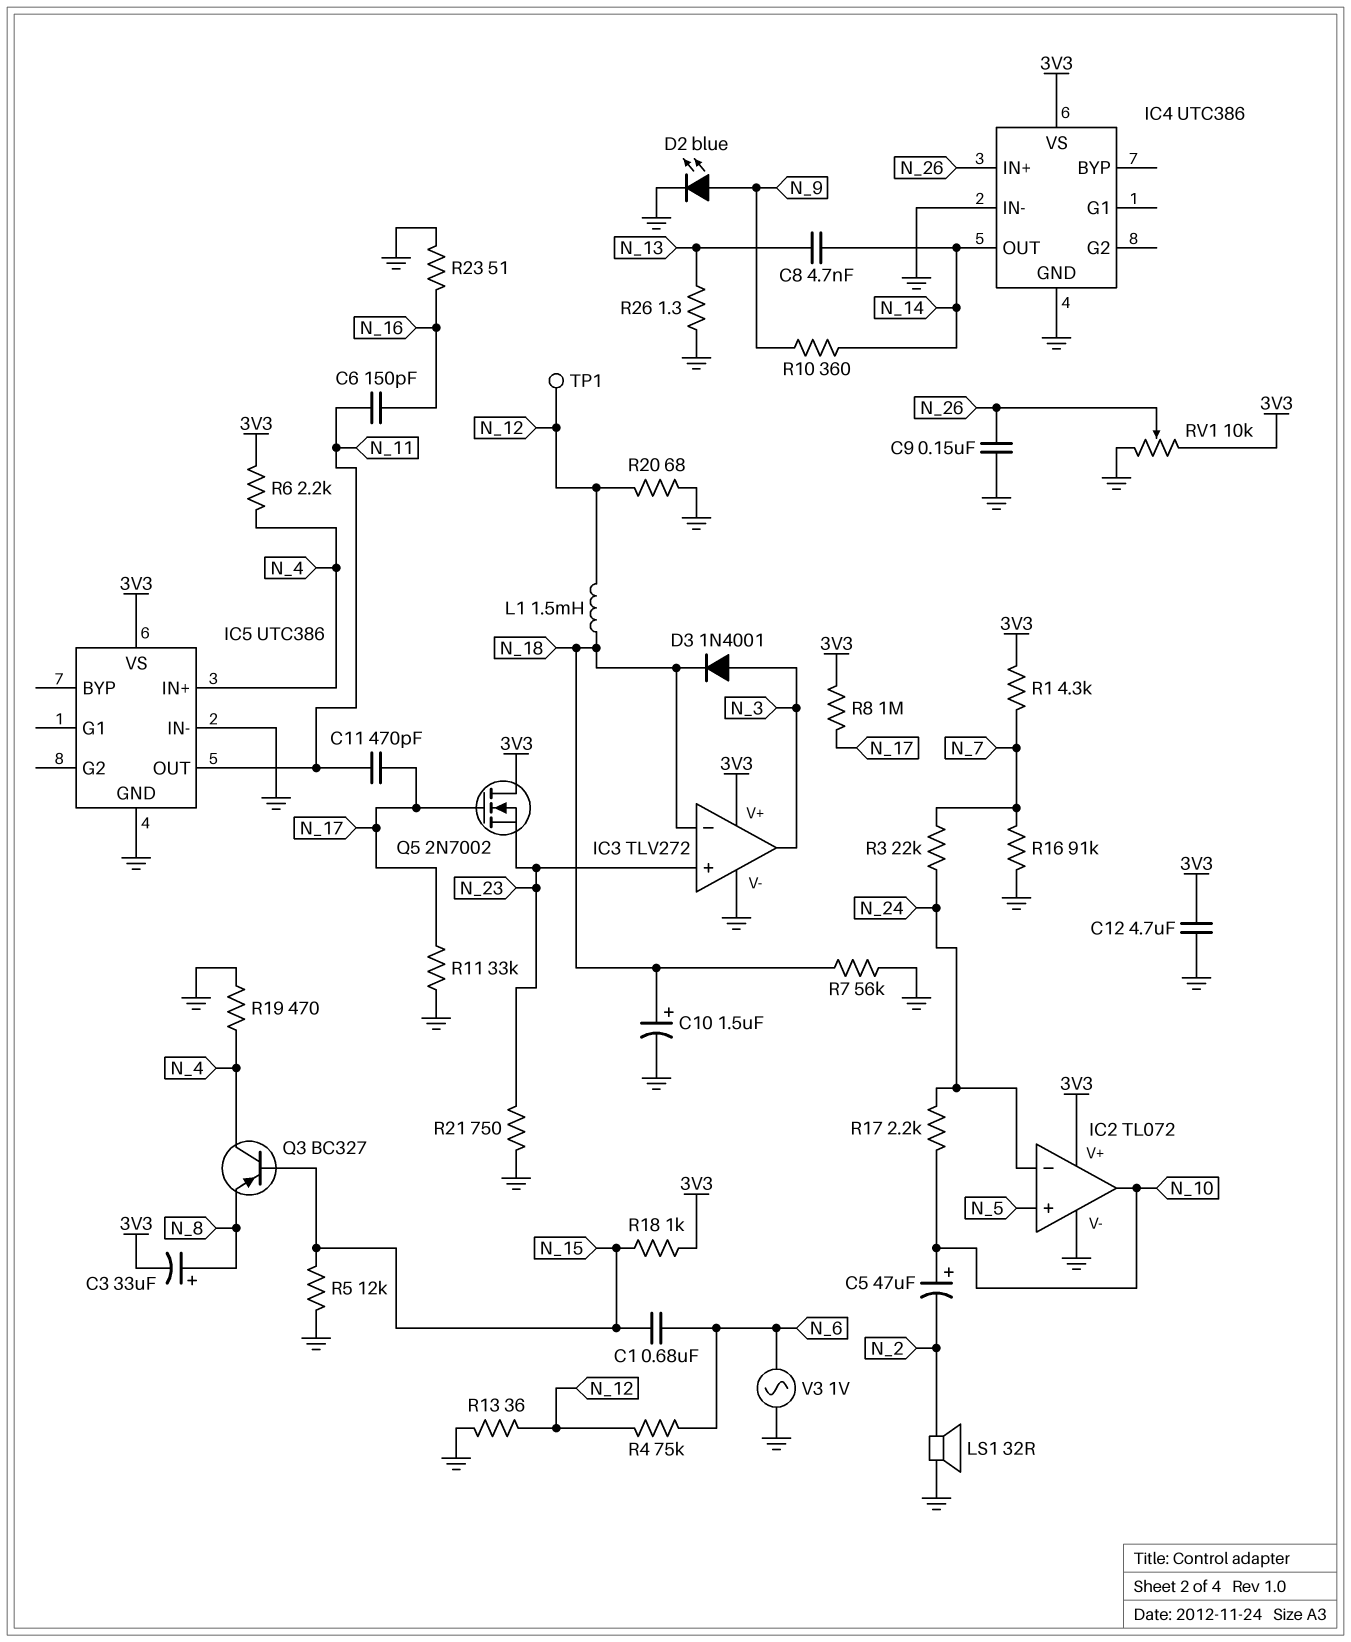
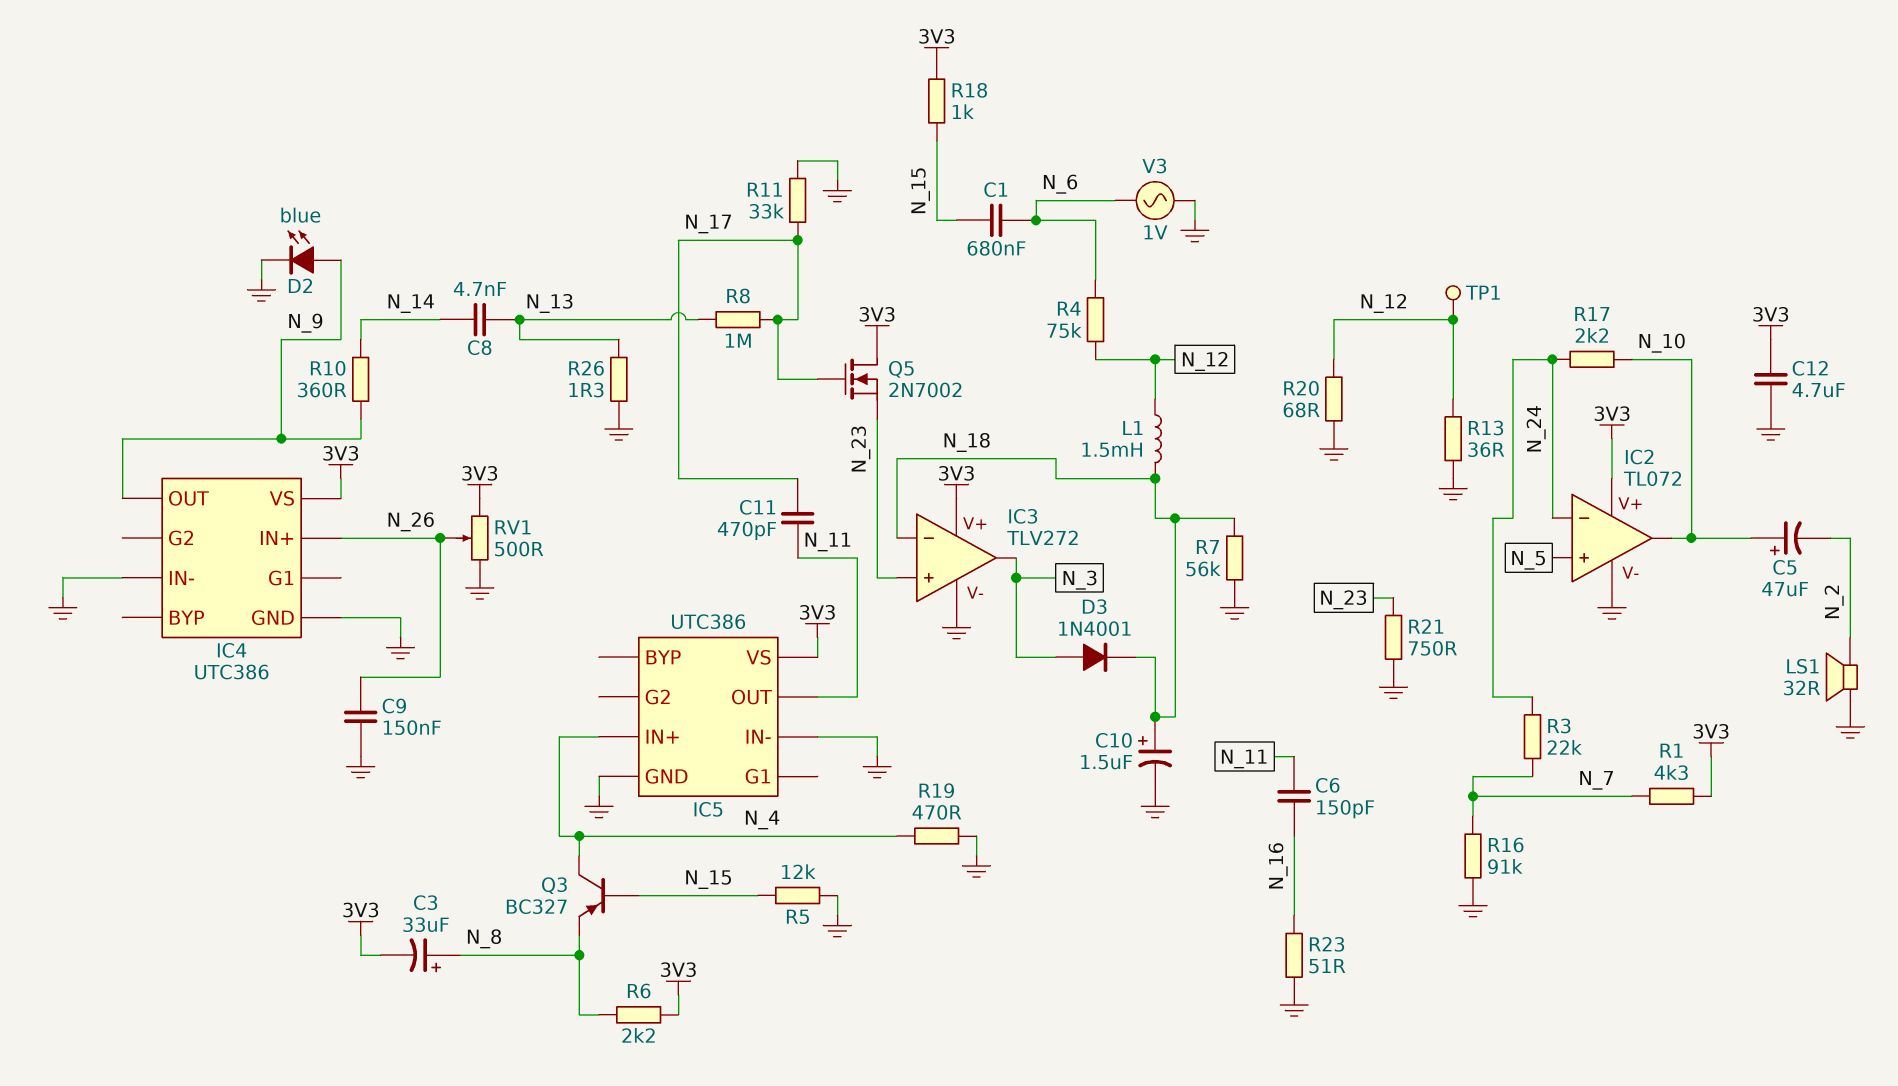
IC4 pin OUT: N_14 -> N_9
R6: 2.2k (3V3, N_4) -> 2.2k (3V3, N_8)
R8: 1M (3V3, N_17) -> 1M (N_13, N_17)
RV1: 10k (3V3, GND, wiper N_26) -> 500 (3V3, GND, wiper N_26)

